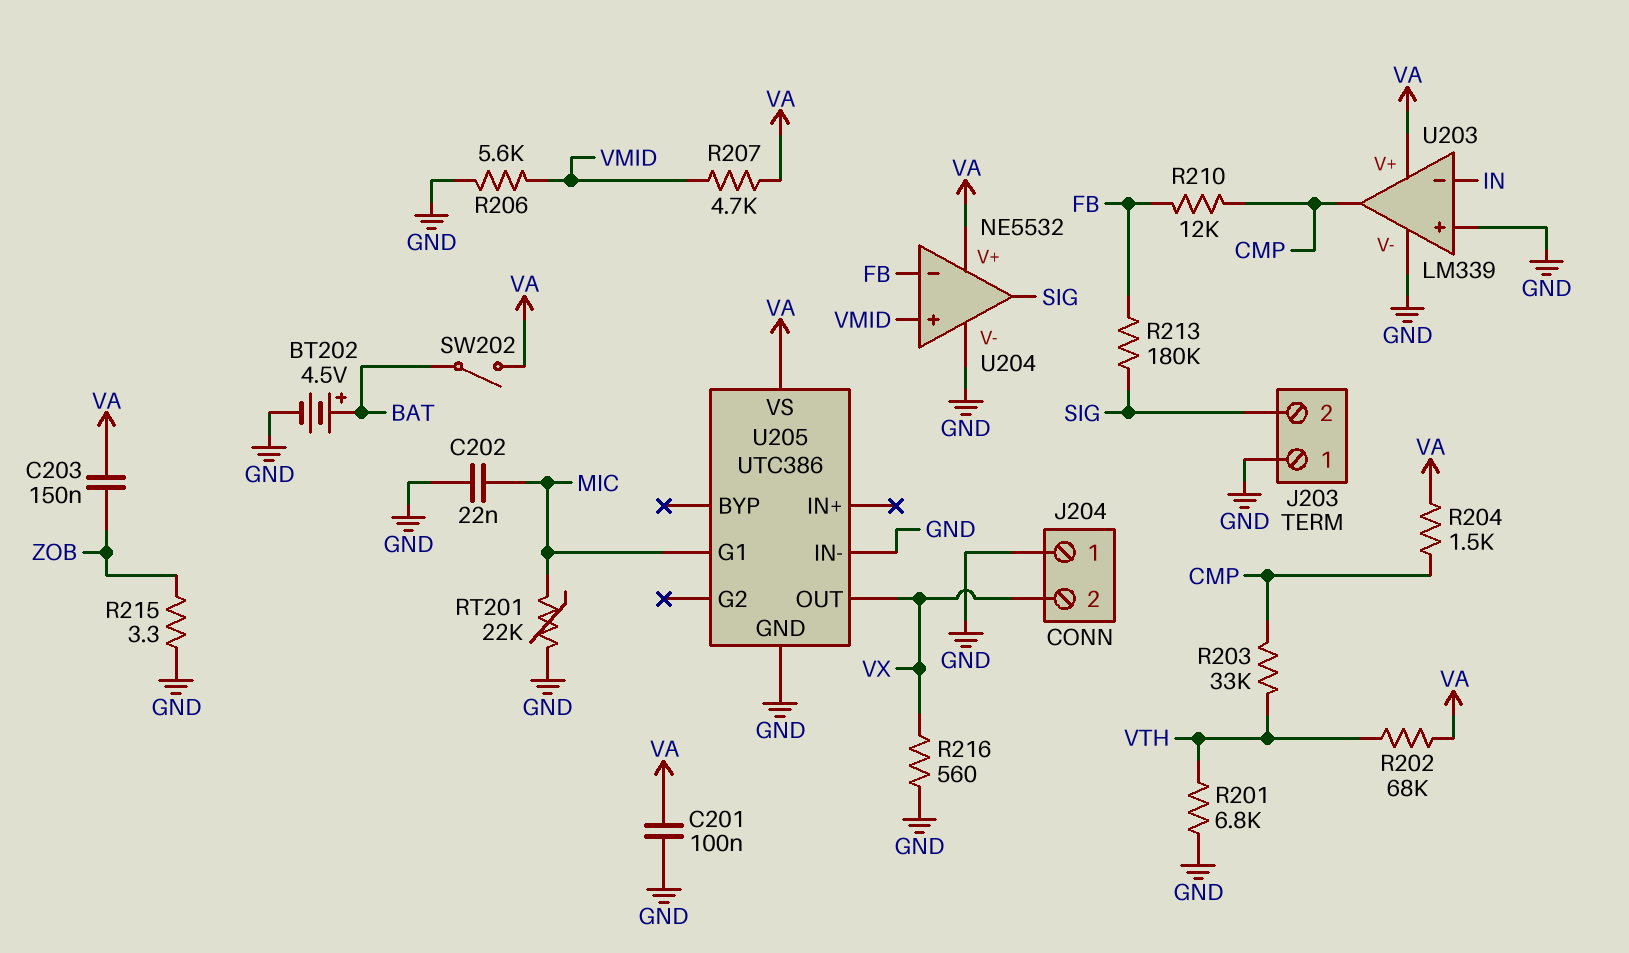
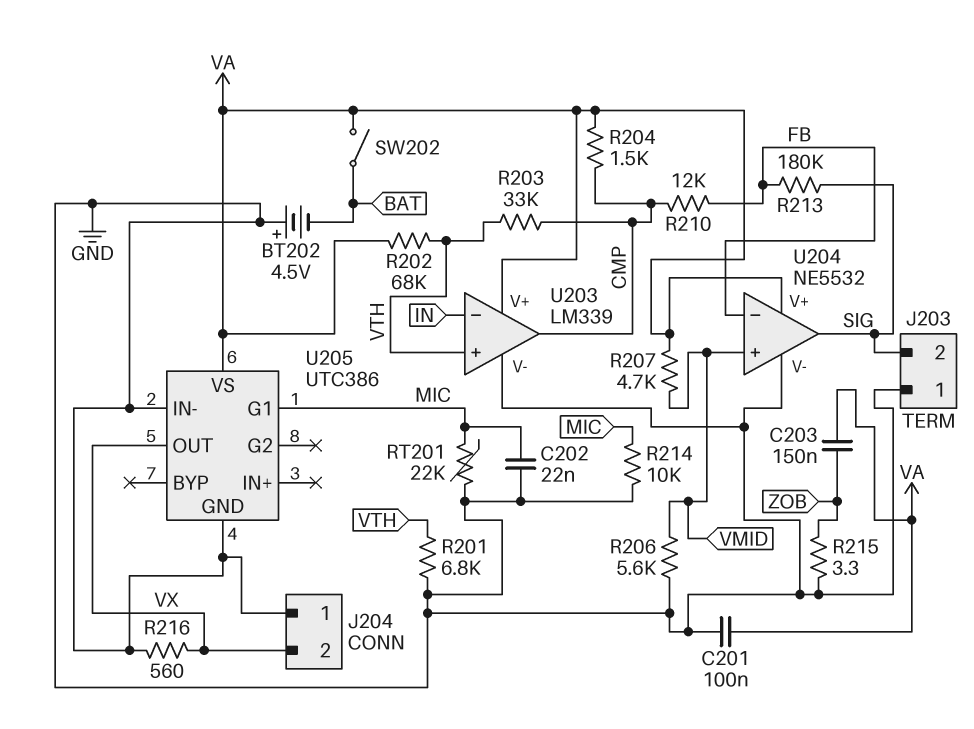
BT202: 4.5V (plus BAT, minus GND) -> 4.5V (plus GND, minus BAT)
R214: none -> 10k (GND, MIC)
U203 pin in+: GND -> VTH

